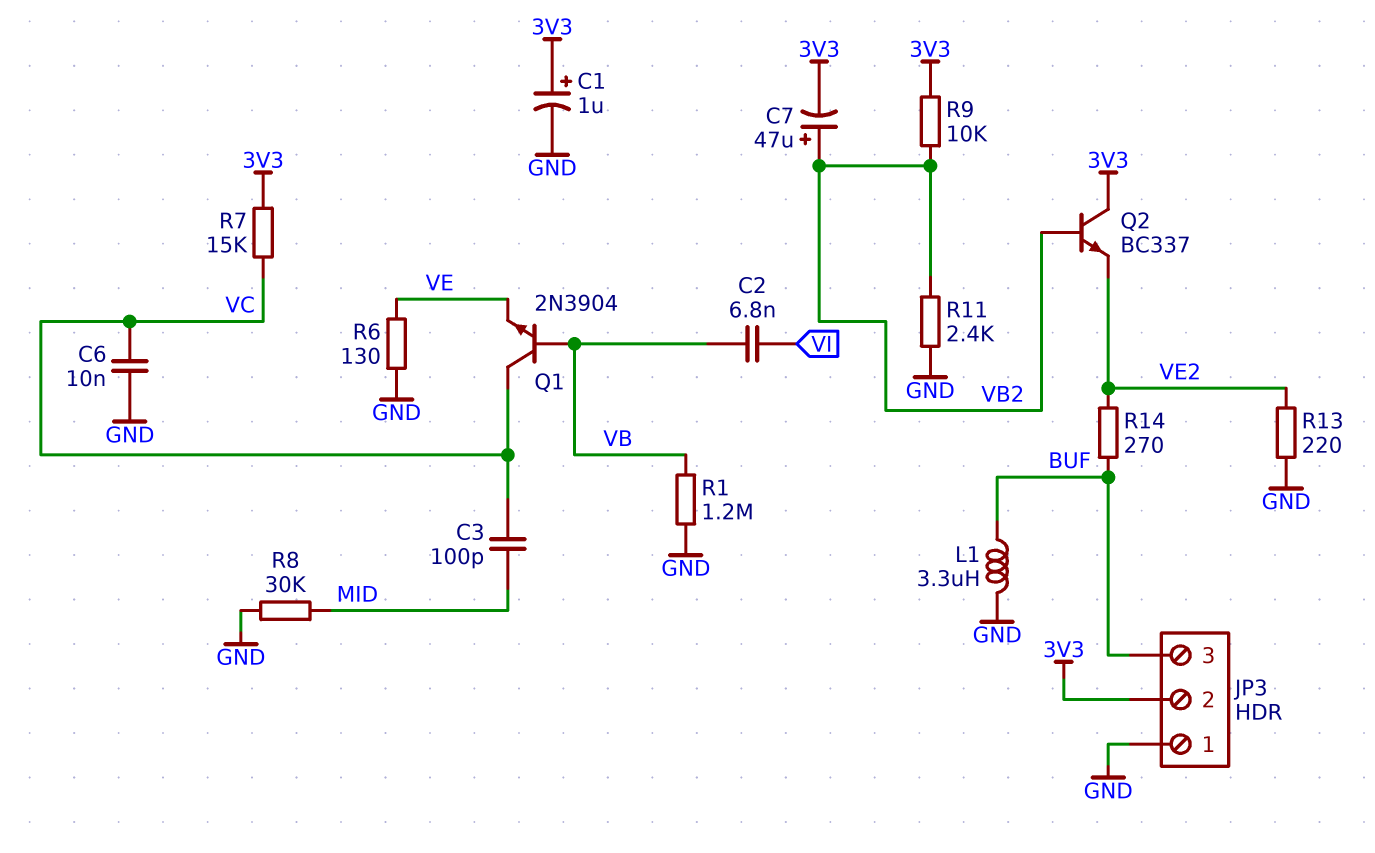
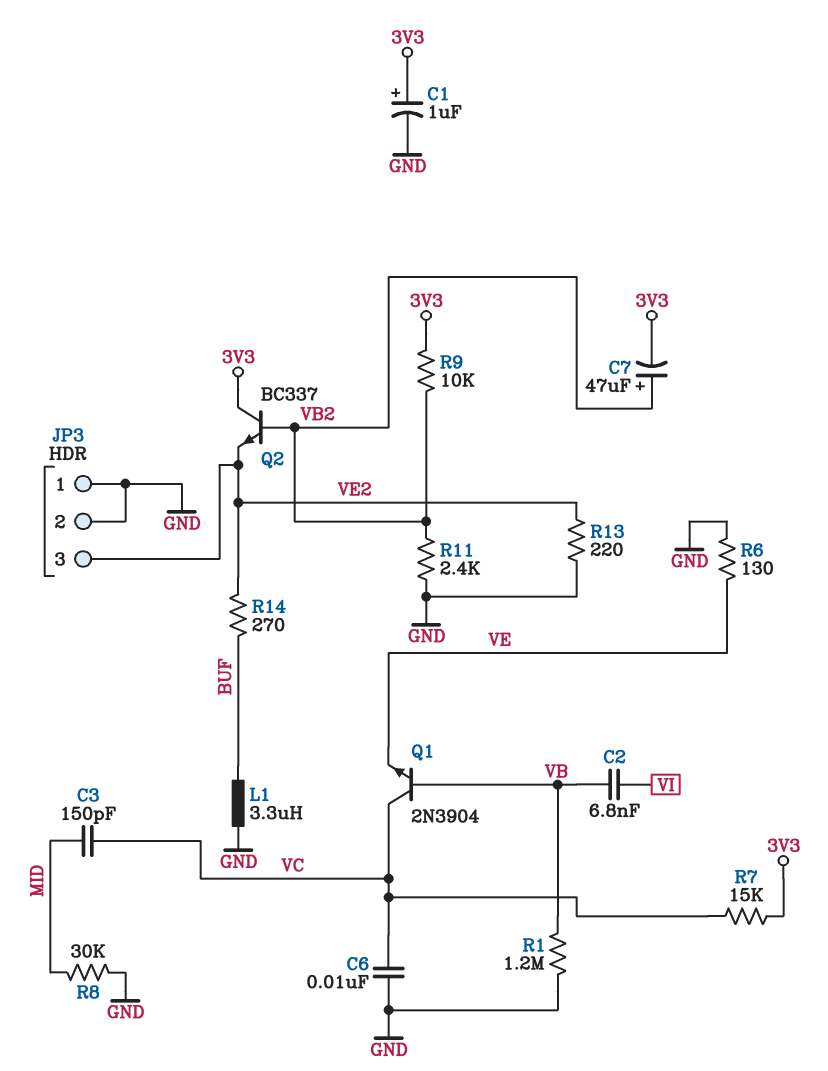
C3: 100pF (MID, VC) -> 150pF (MID, VC)
JP3 pin 2: 3V3 -> GND
JP3 pin 3: BUF -> VE2

